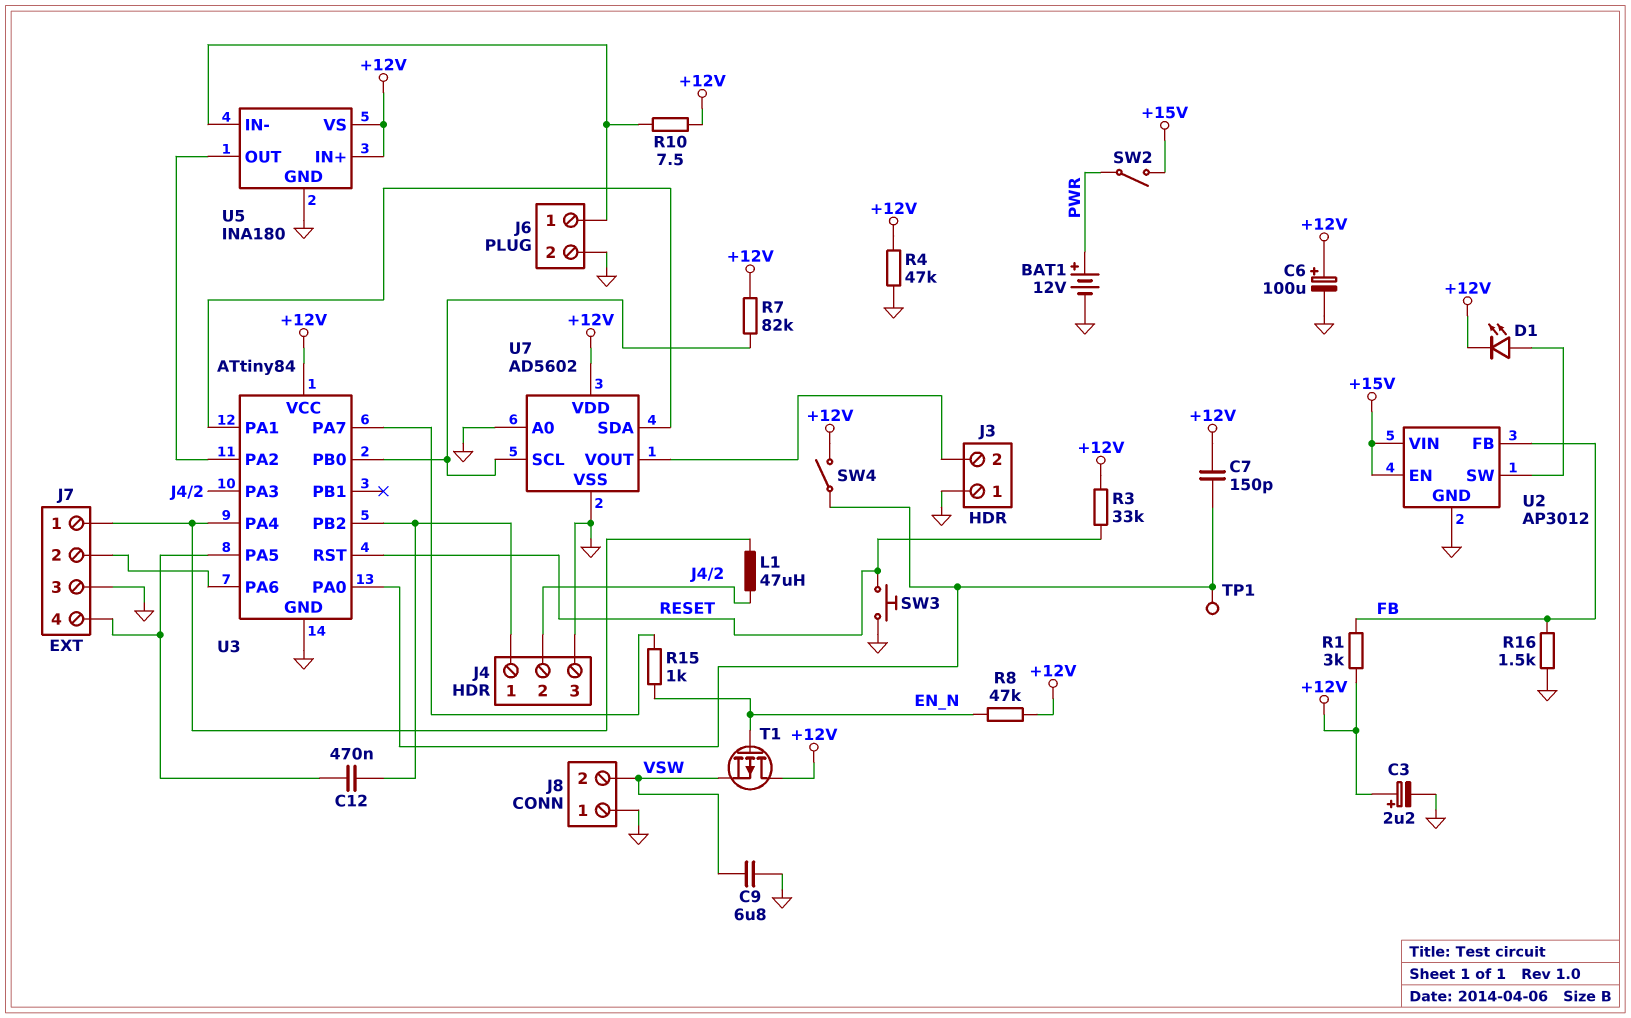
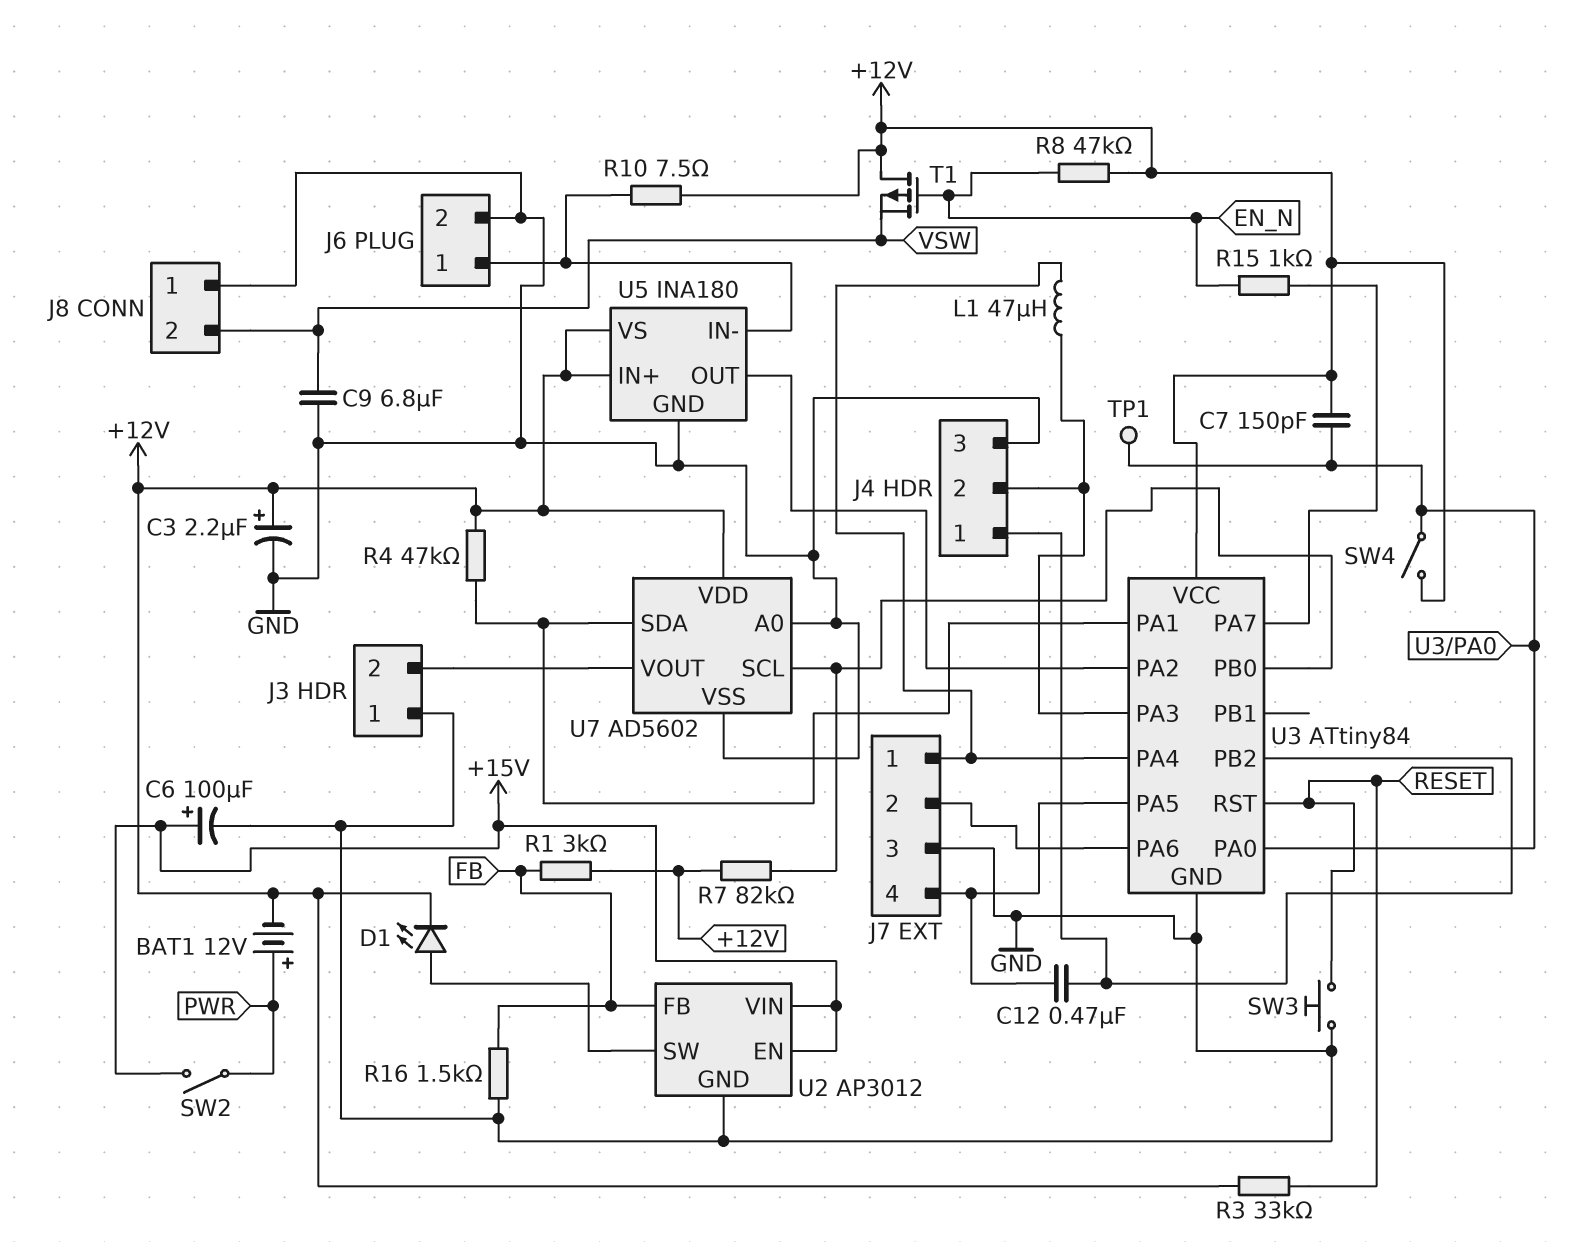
BAT1: 12V (plus PWR, minus GND) -> 12V (plus PWR, minus +12V)
C6: 100uF (plus +12V, minus GND) -> 100uF (plus +15V, minus GND)
R4: 47k (+12V, GND) -> 47k (+12V, U3/PA1)

